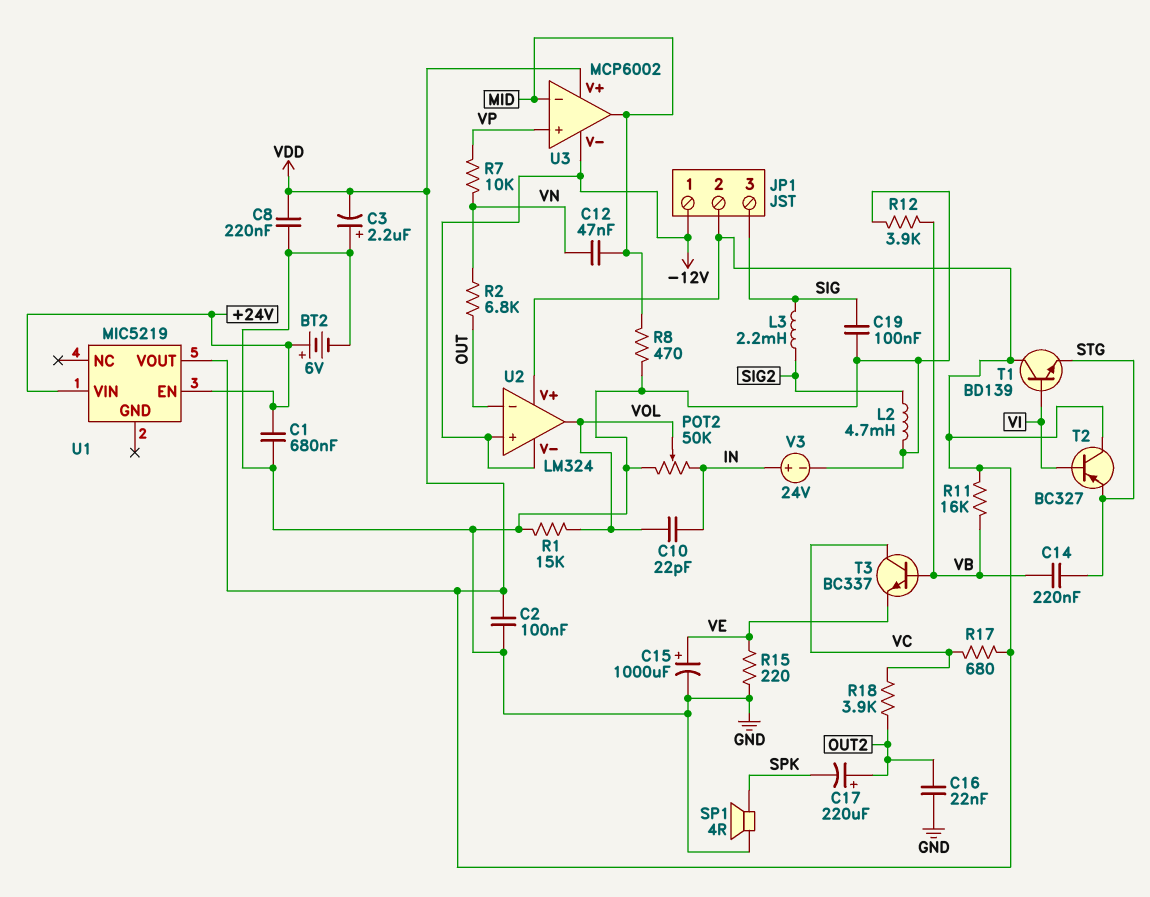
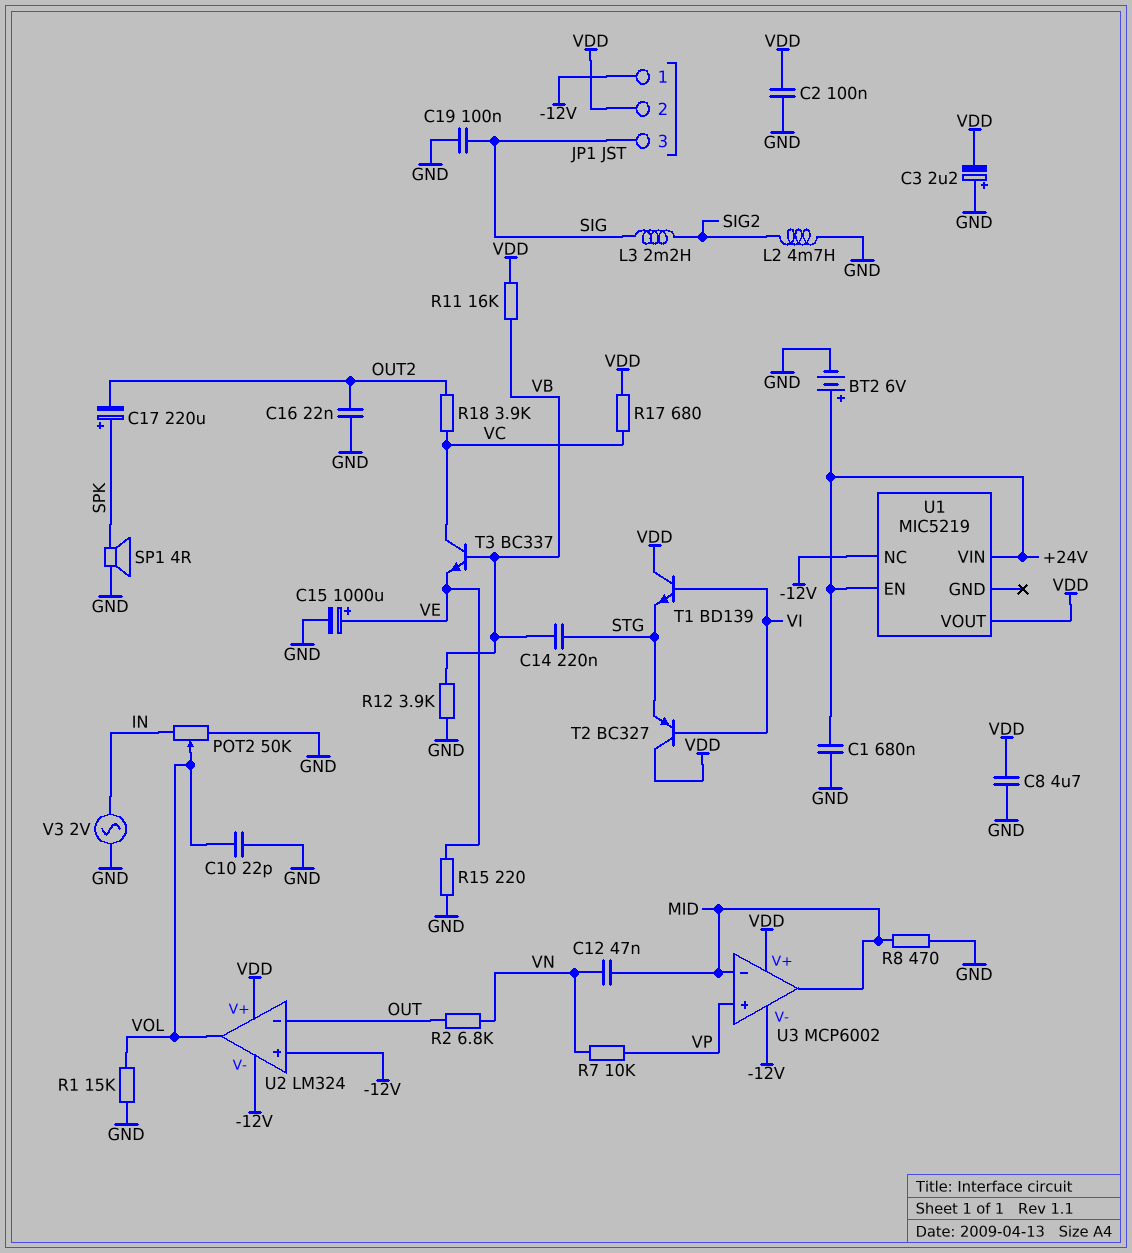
C8: 220nF (GND, VDD) -> 4.7uF (GND, VDD)
C10: 22pF (IN, VOL) -> 22pF (GND, VOL)
C17: 220uF (plus OUT2, minus SPK) -> 220uF (plus SPK, minus OUT2)
U1 pin NC: none -> -12V
V3: 24V (plus IN, minus GND) -> AC 2V (GND, IN)

